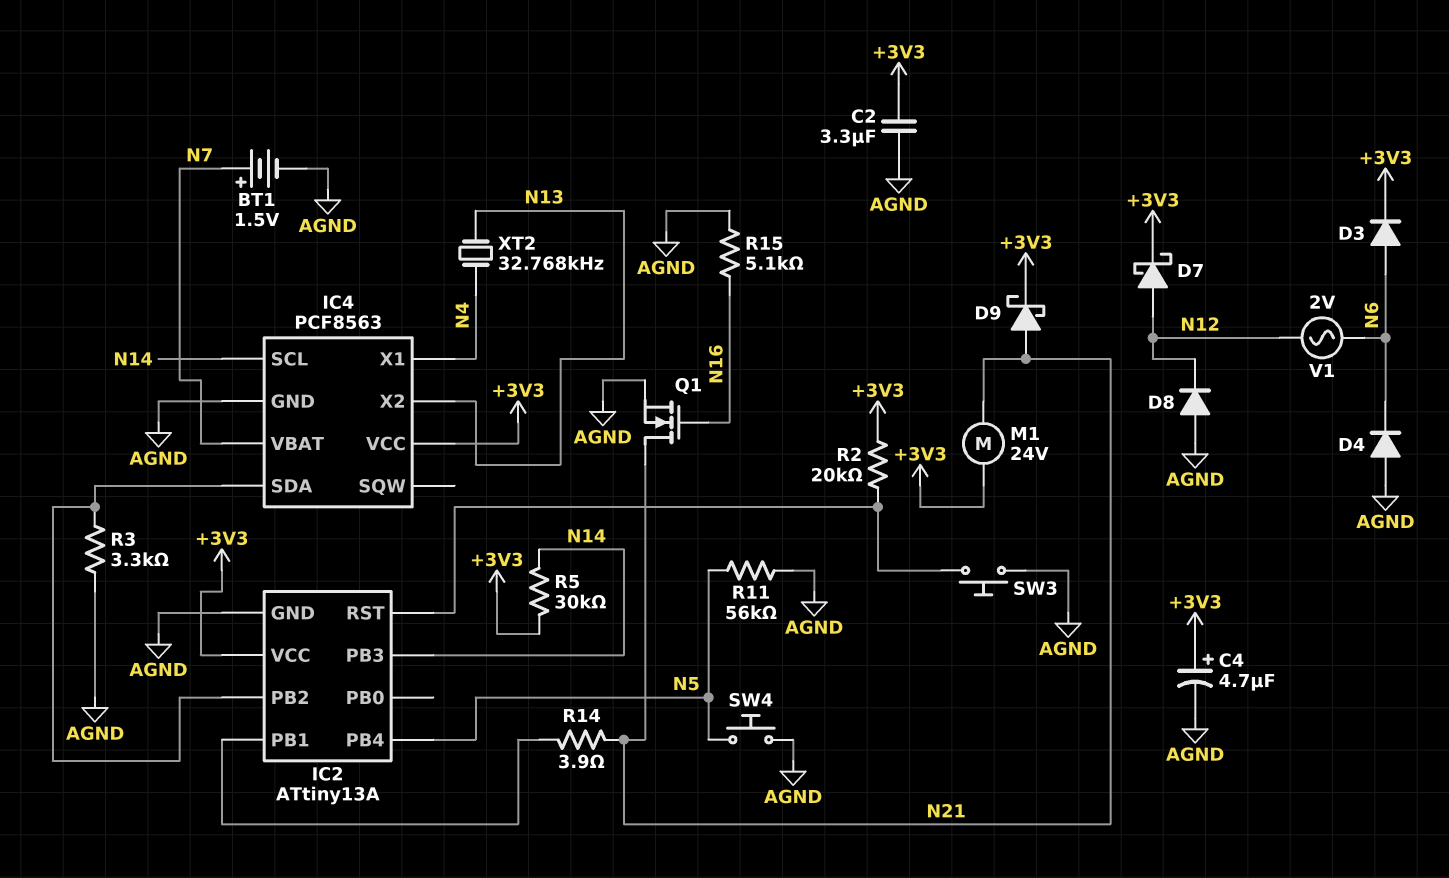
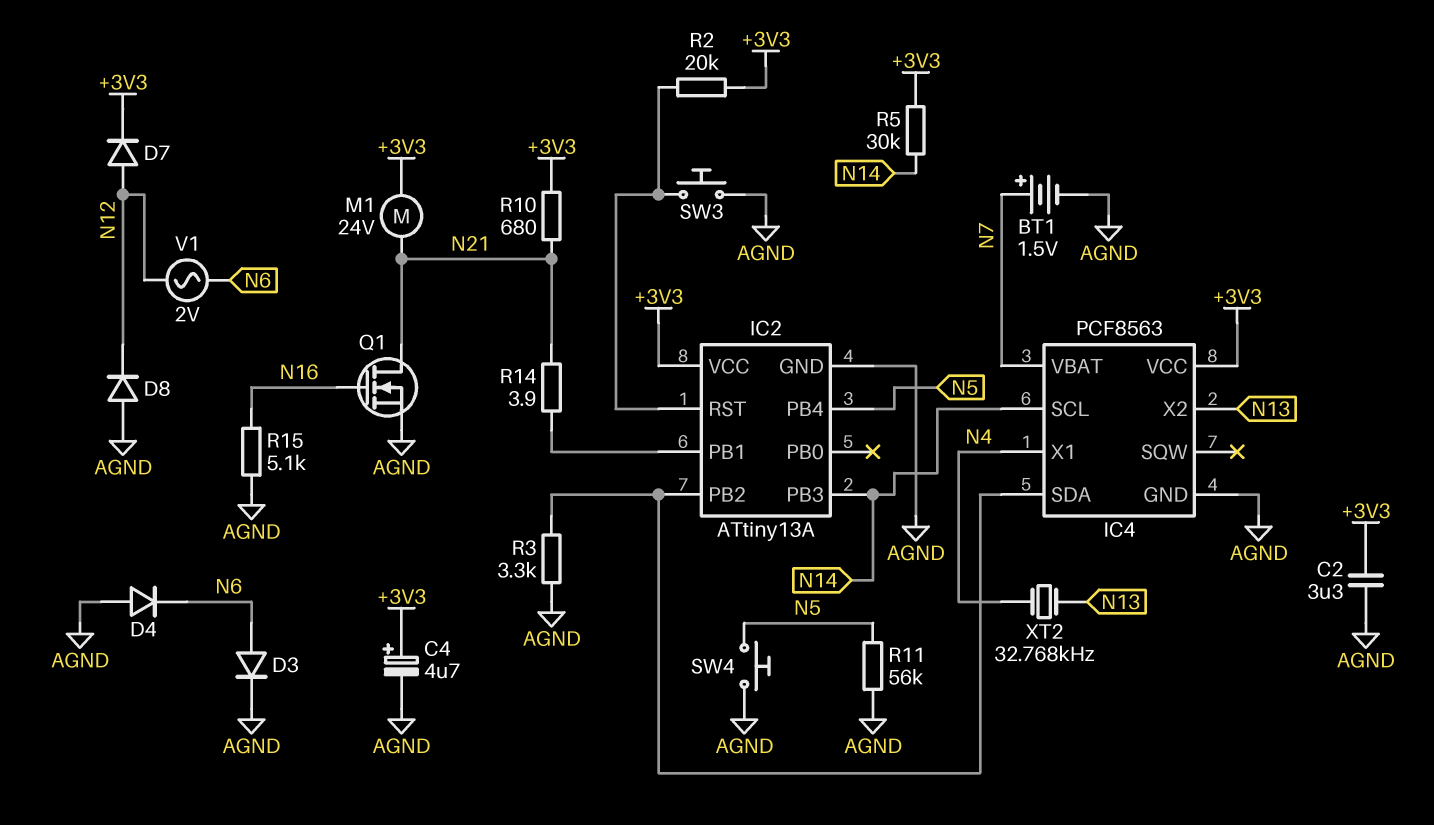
D3: diode (A N6, K +3V3) -> diode (A N6, K AGND)
D7: schottky (A N12, K +3V3) -> diode (A N12, K +3V3)
D9: schottky (A N21, K +3V3) -> none
R10: none -> 680 (+3V3, N21)

